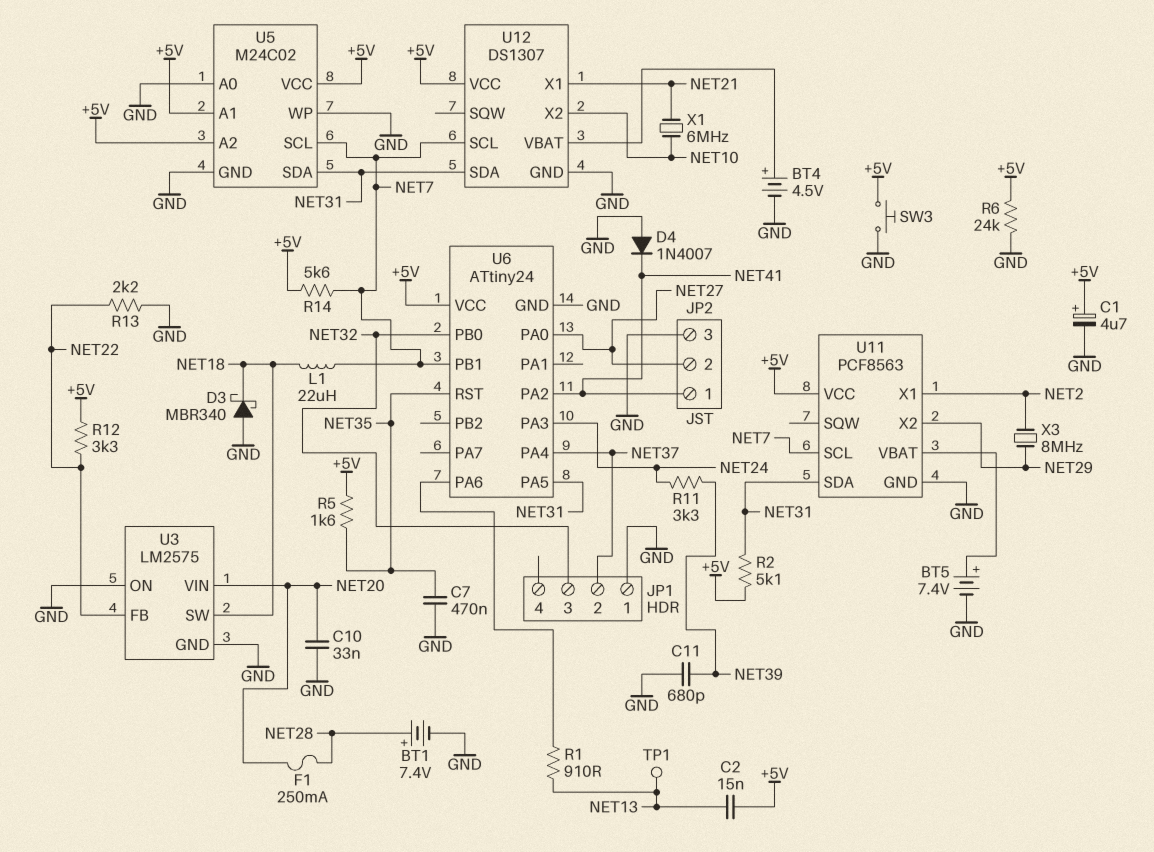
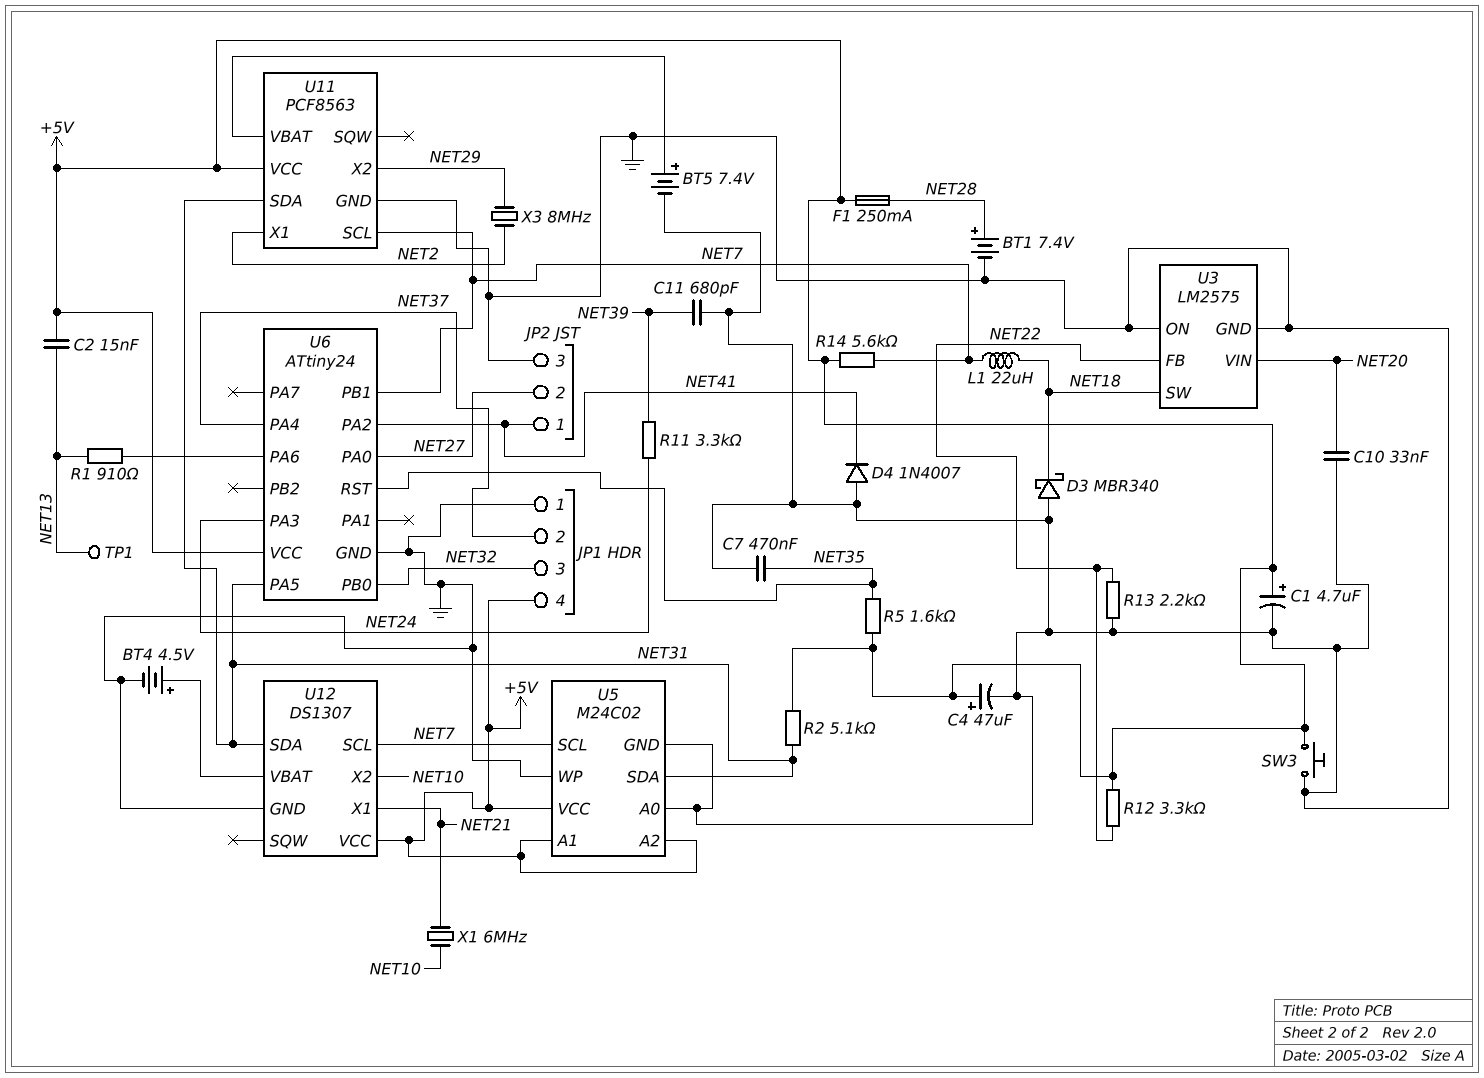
C4: none -> 47uF (plus +5V, minus GND)
F1: 250mA (NET20, NET28) -> 250mA (+5V, NET28)
JP1 pin 4: none -> +5V
R6: 24k (+5V, GND) -> none

